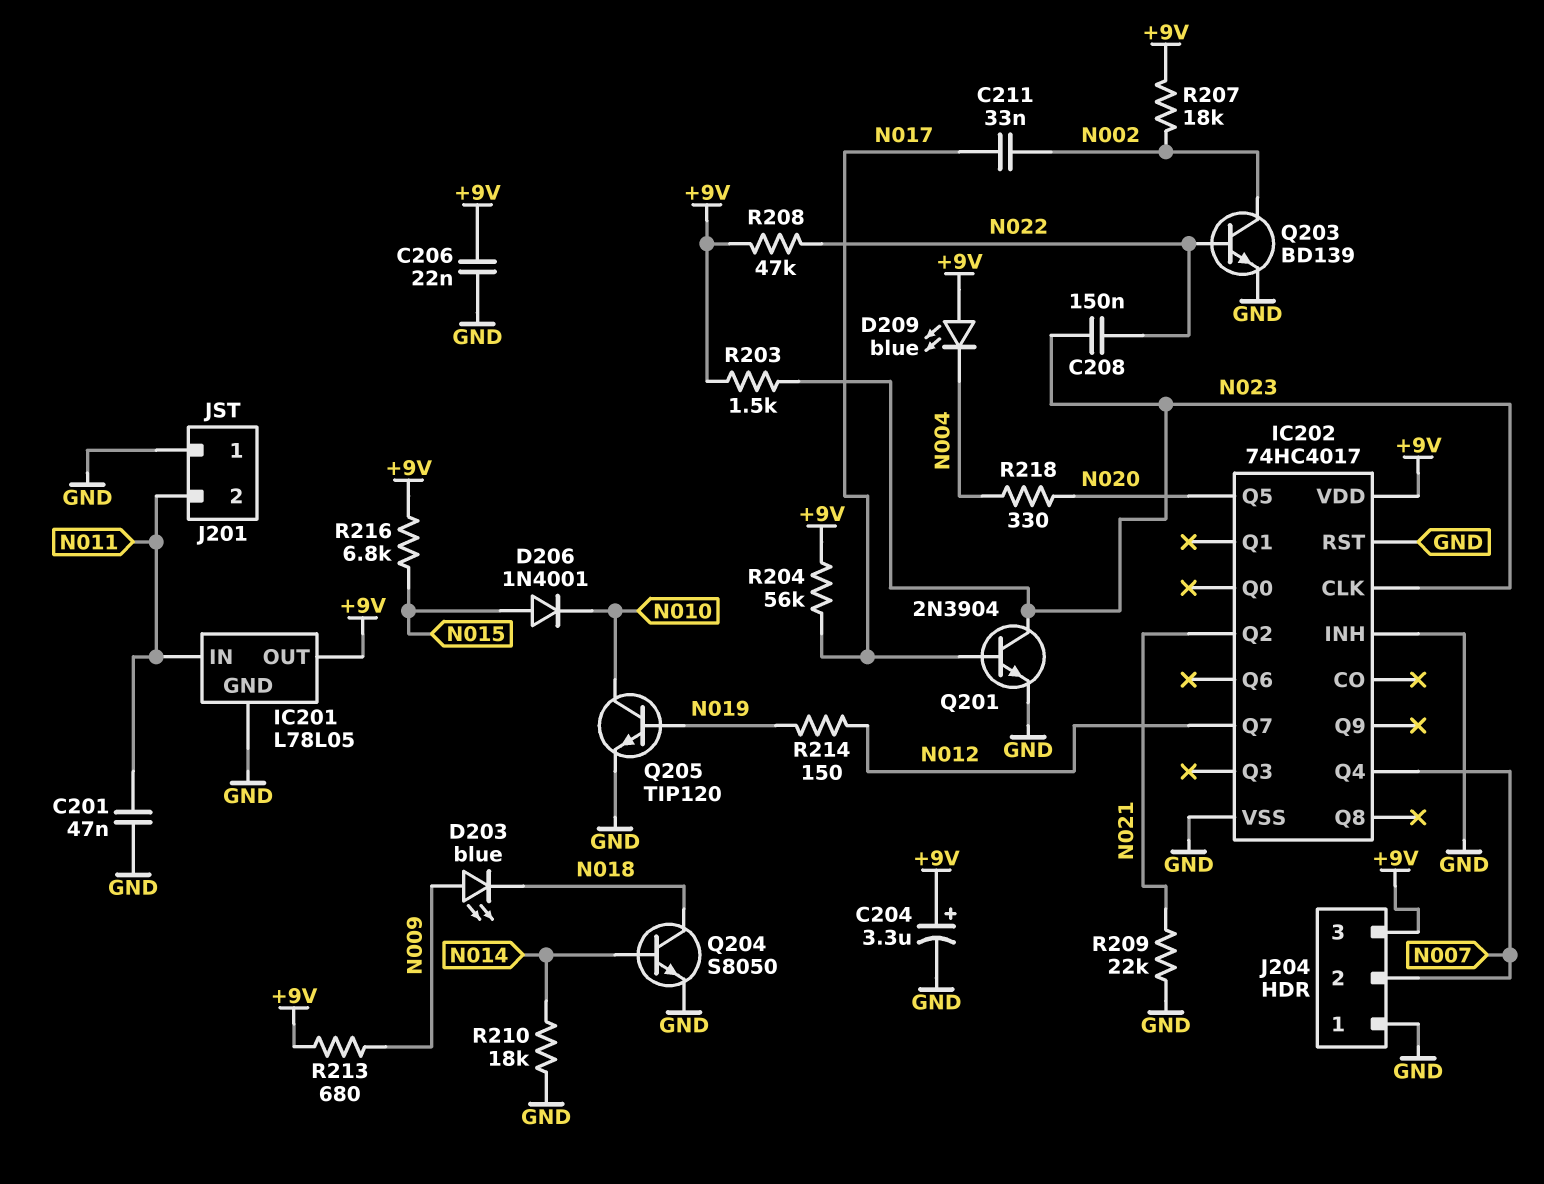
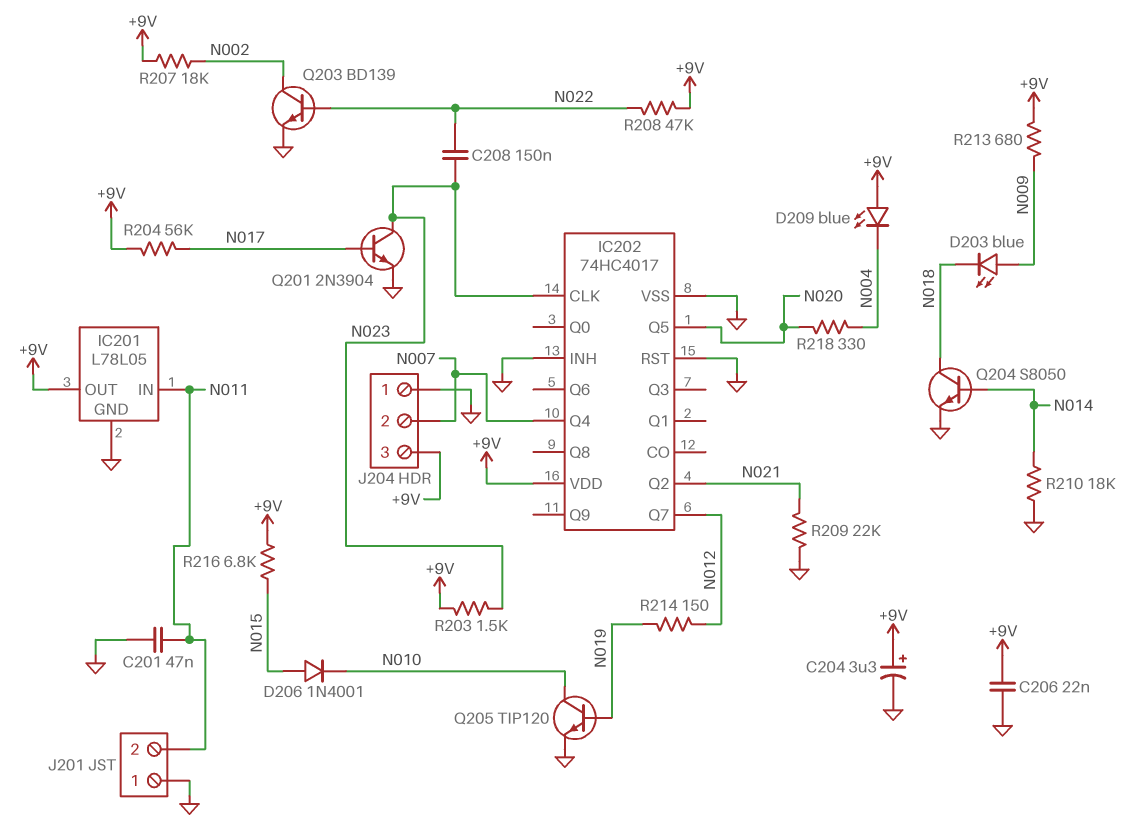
C211: 33nF (N002, N017) -> none

